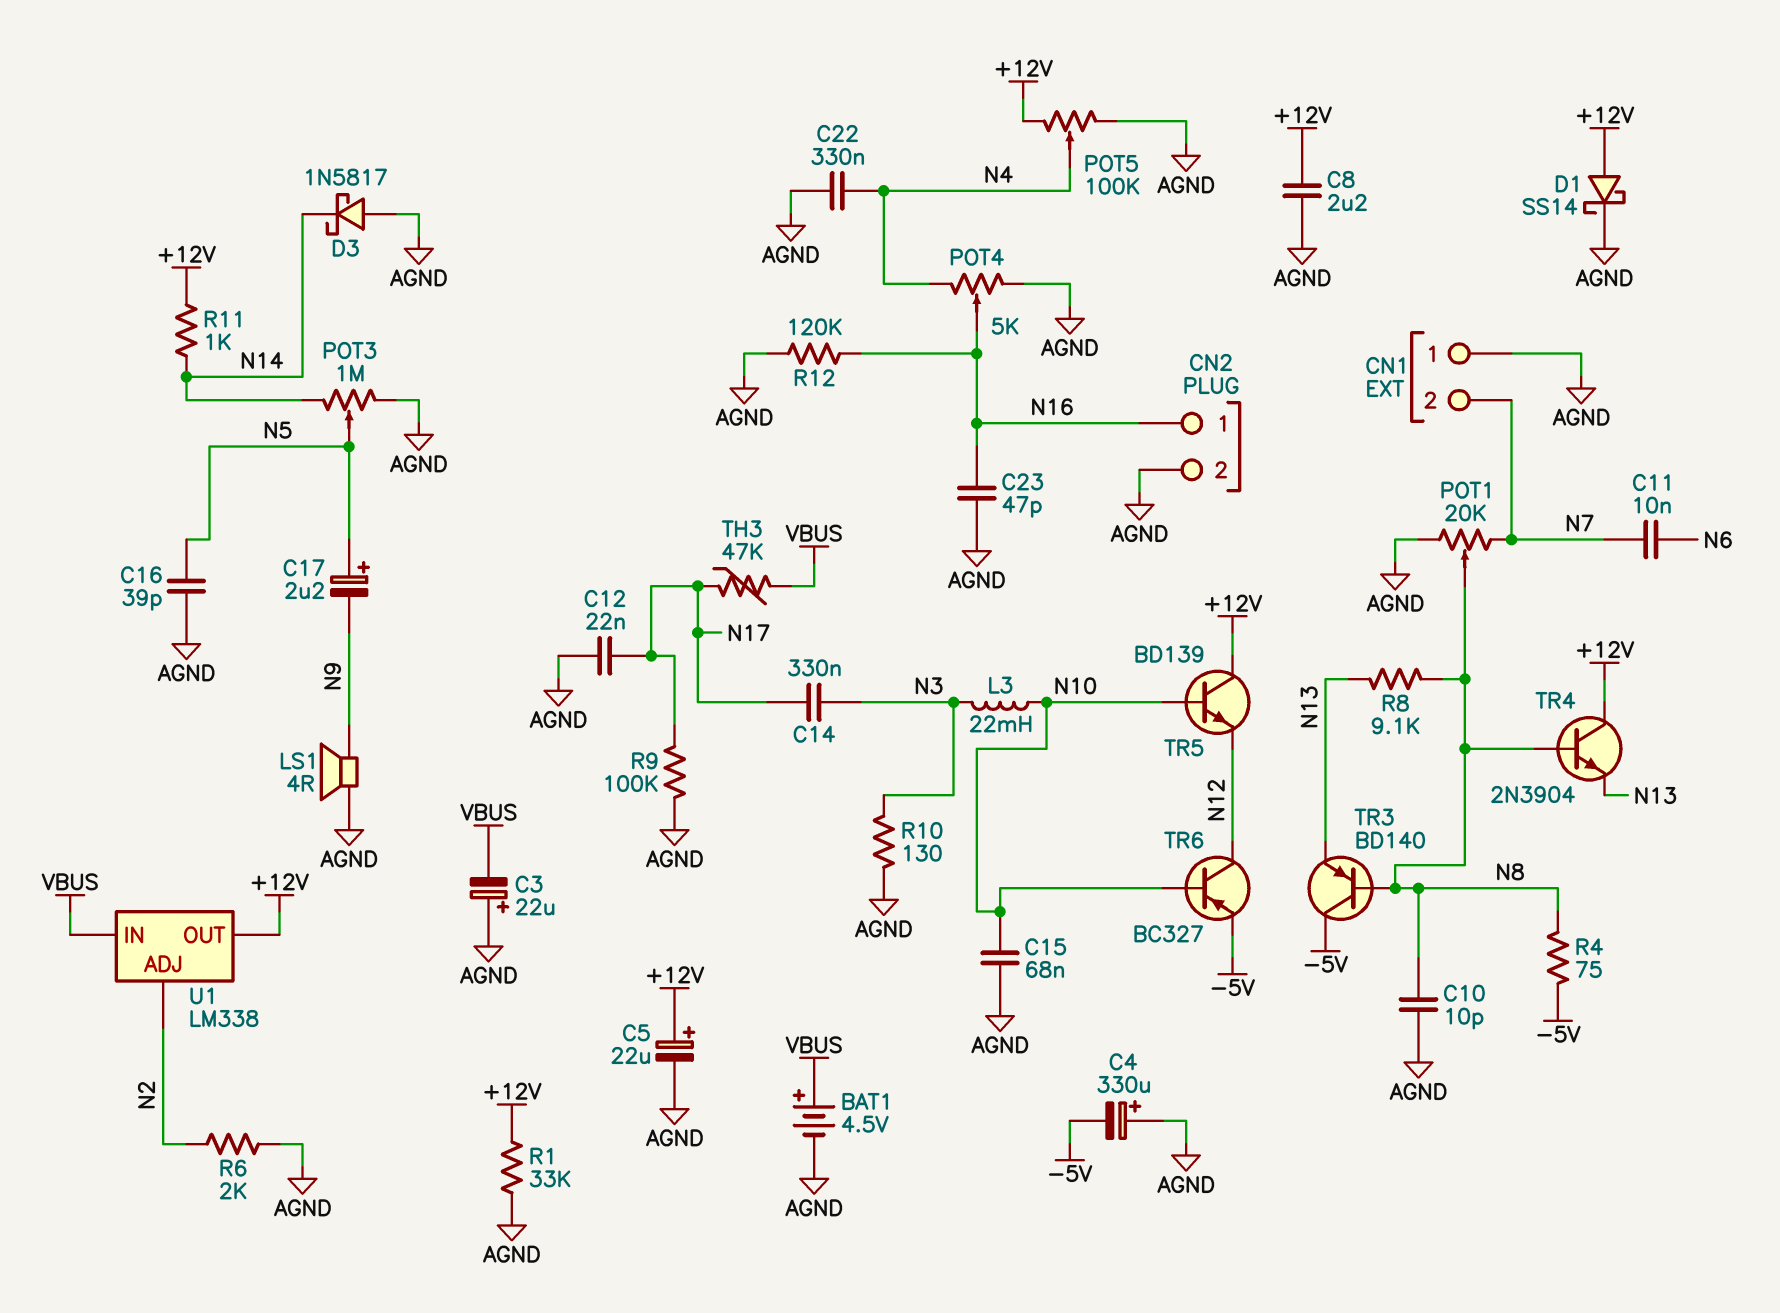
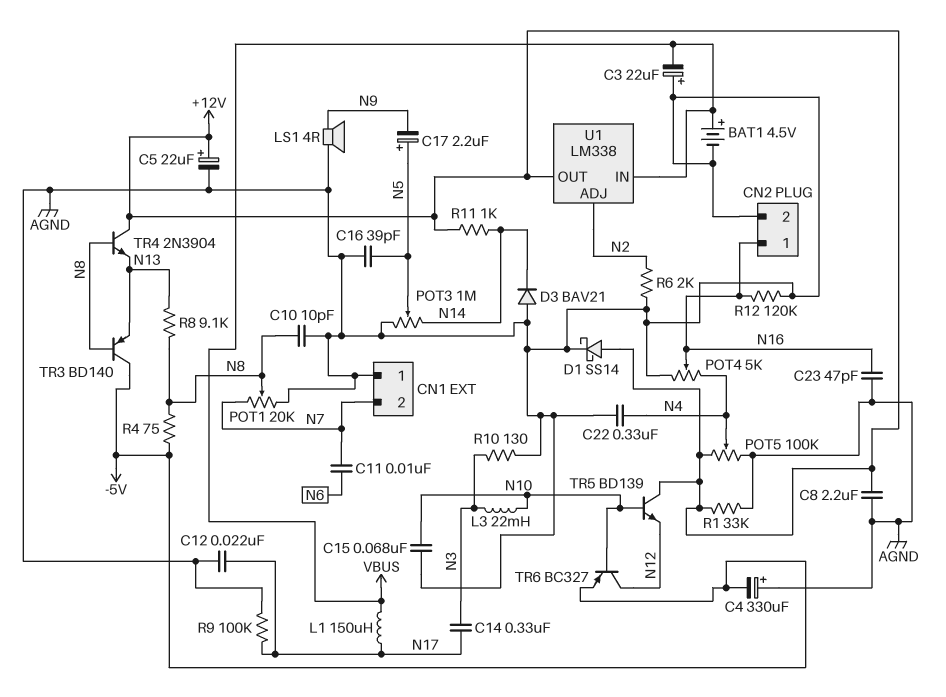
D3: schottky 1N5817 (A AGND, K N14) -> diode BAV21 (A AGND, K N14)
L1: none -> 150uH (N17, VBUS)
TH3: 47k (N17, VBUS) -> none

